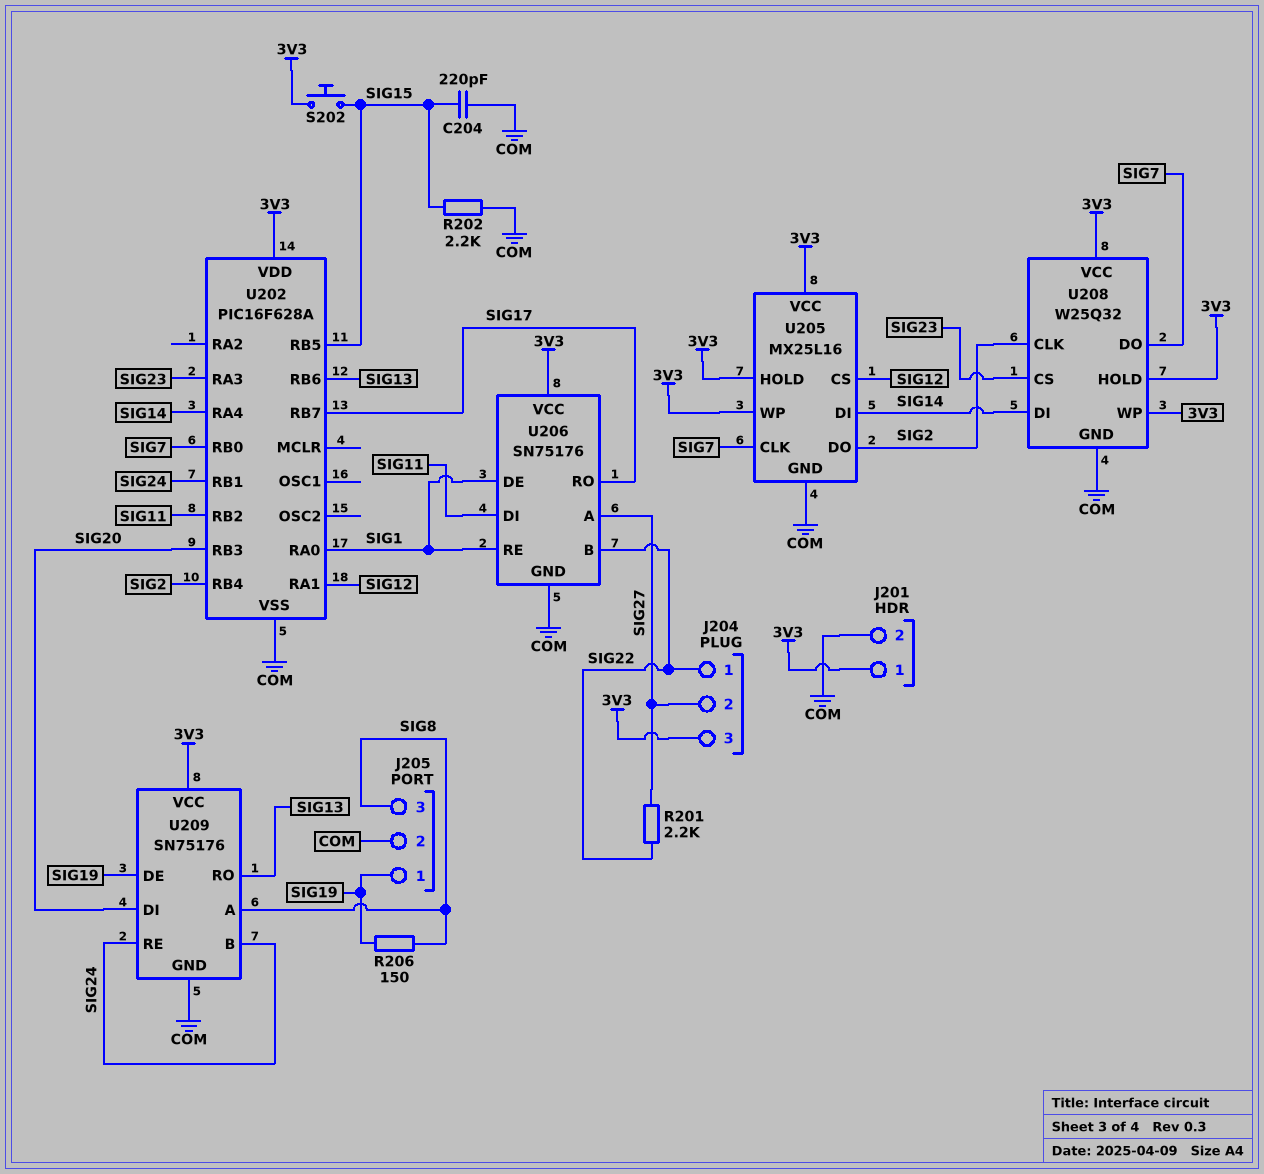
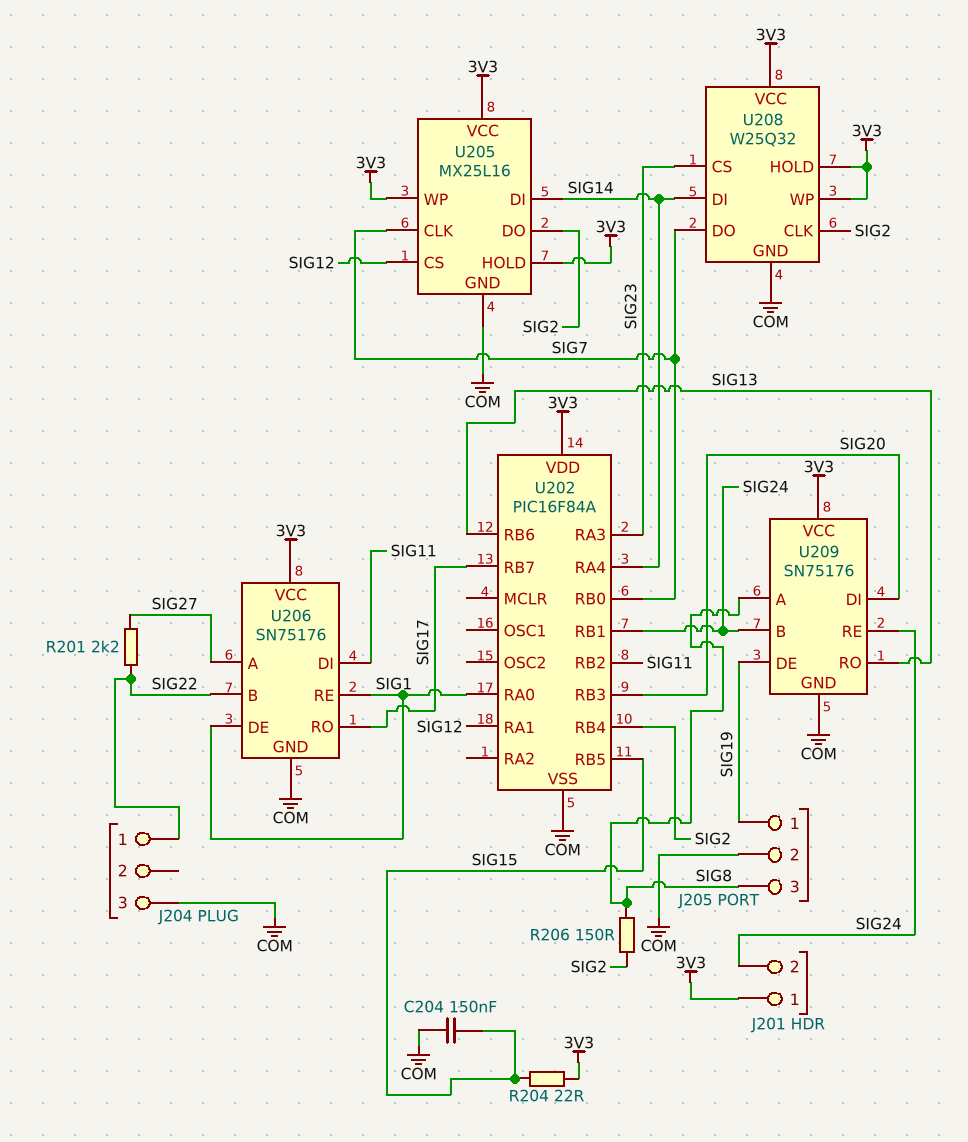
C204: 220pF (COM, SIG15) -> 150nF (COM, SIG15)
J201 pin 2: COM -> SIG24
J204 pin 2: SIG27 -> none
J204 pin 3: 3V3 -> COM
R202: 2.2k (COM, SIG15) -> none
R204: none -> 22 (3V3, SIG15)
R206: 150 (SIG8, SIG19) -> 150 (SIG2, SIG8)
S202: button (3V3, SIG15) -> none
U202: PIC16F628A -> PIC16F84A

